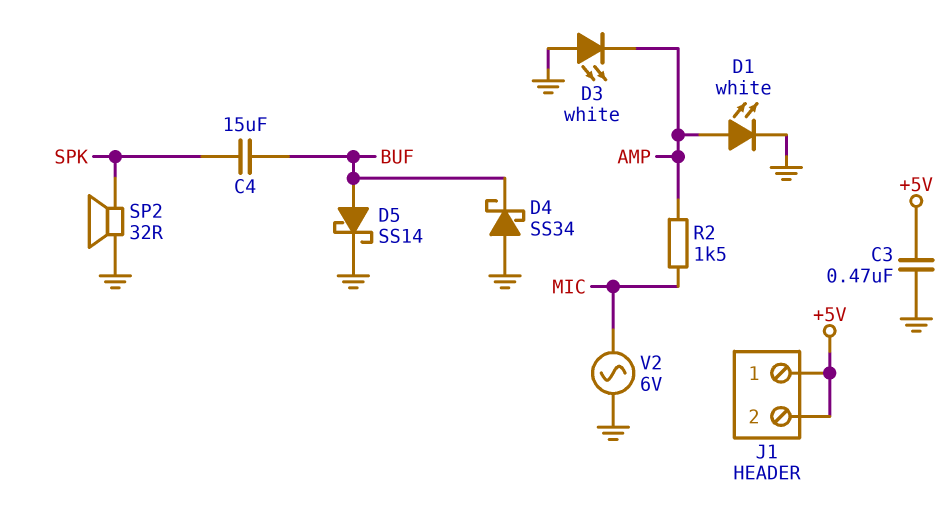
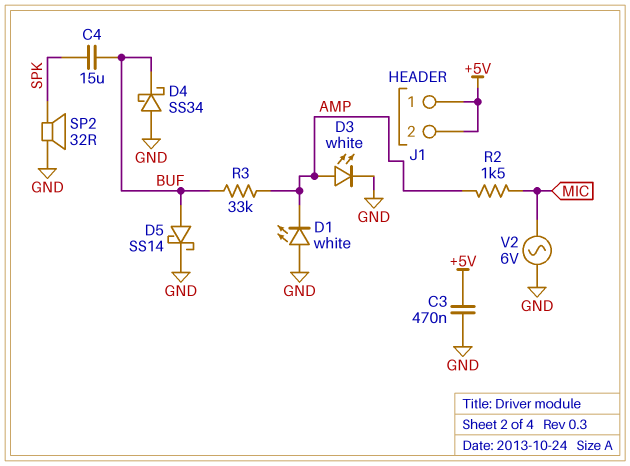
D1: LED white (A AMP, K GND) -> LED white (A GND, K AMP)
D3: LED white (A GND, K AMP) -> LED white (A AMP, K GND)
R3: none -> 33k (AMP, BUF)

